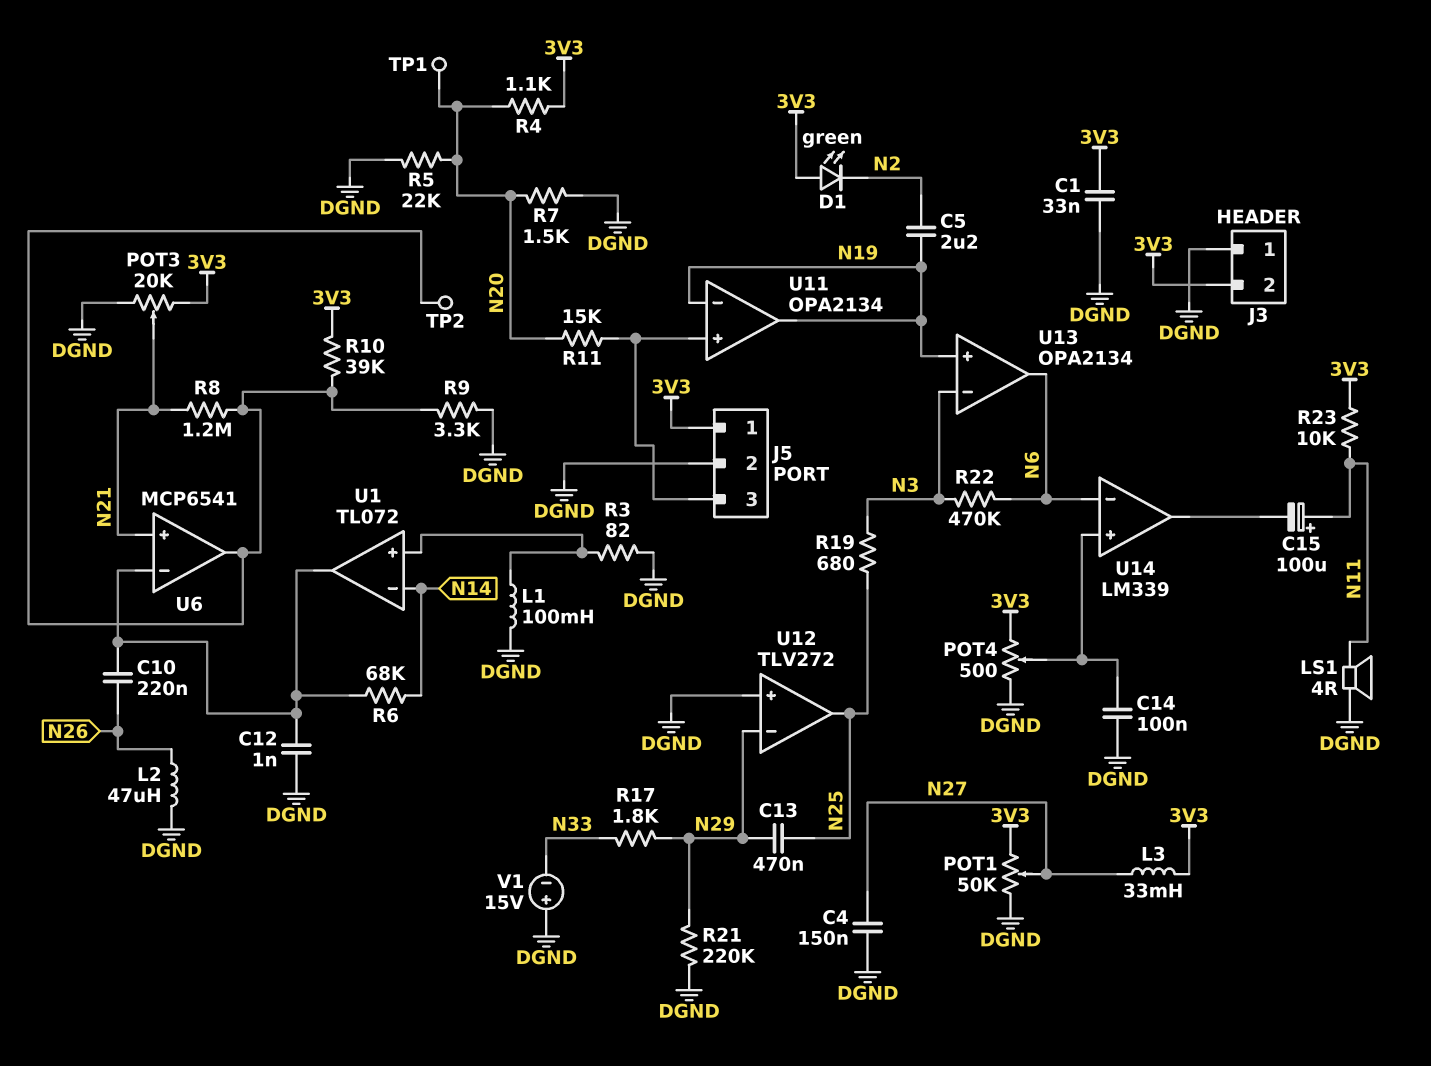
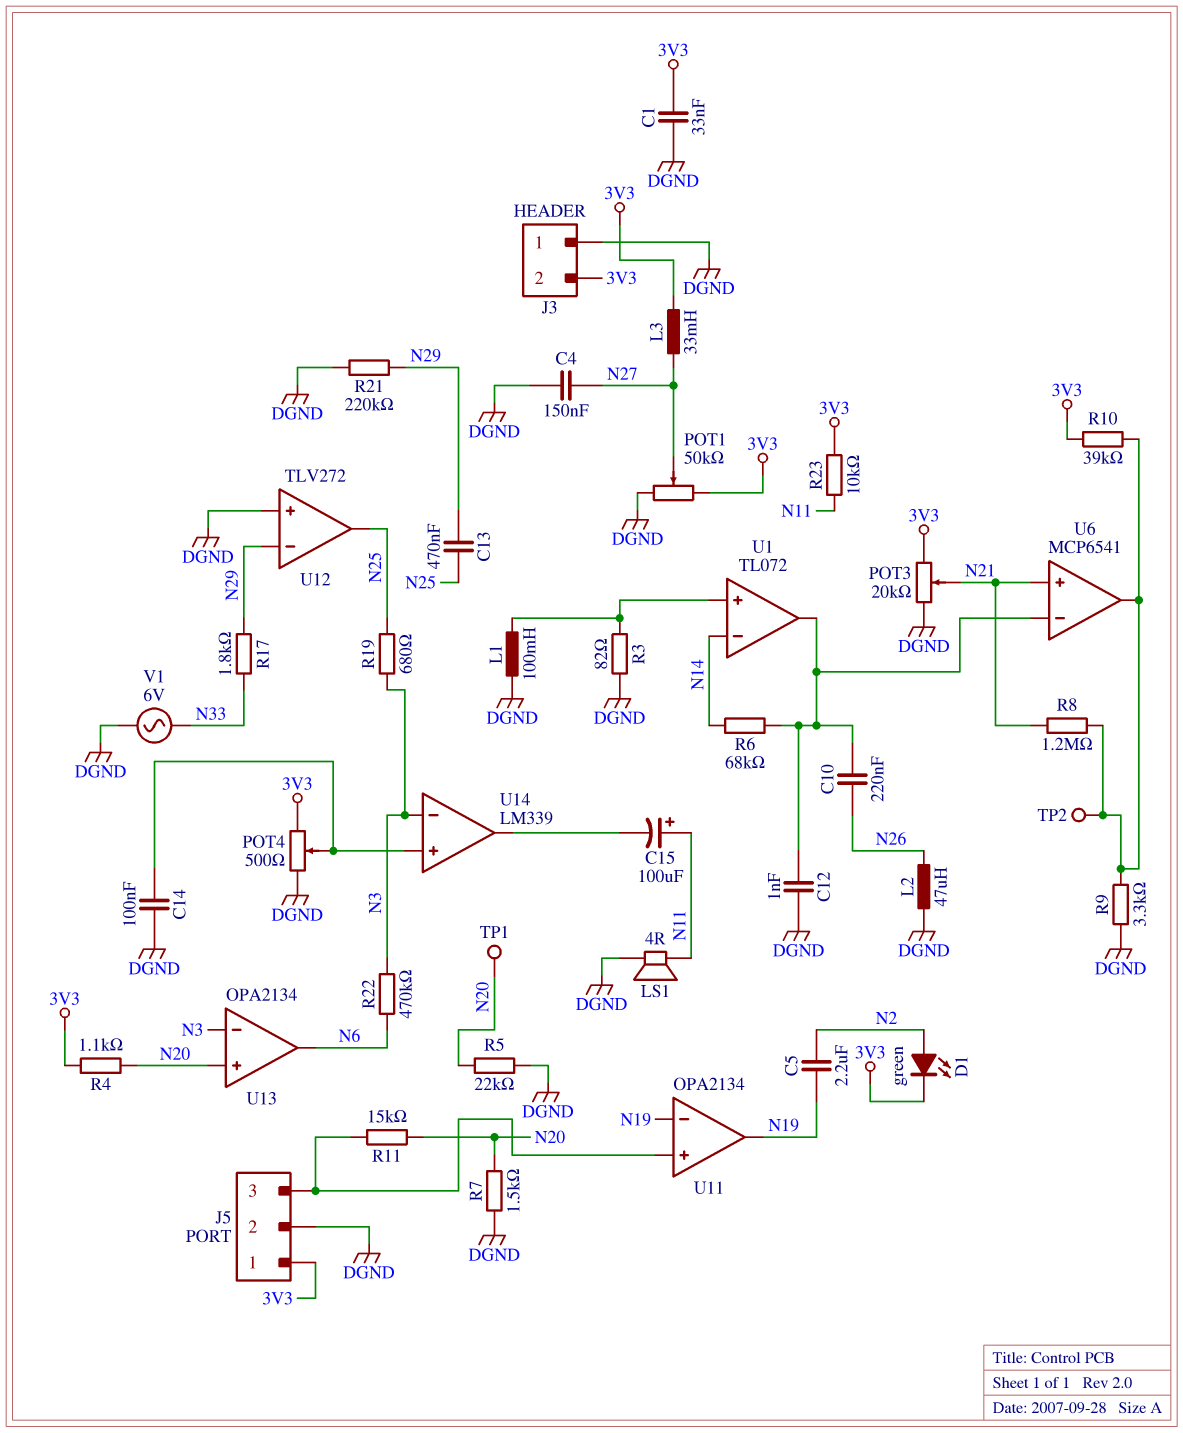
D1: LED green (A 3V3, K N2) -> LED green (A N2, K 3V3)
U13 pin in+: N19 -> N20
U14 pin in-: N6 -> N3
V1: 15V (plus DGND, minus N33) -> AC 6V (DGND, N33)

